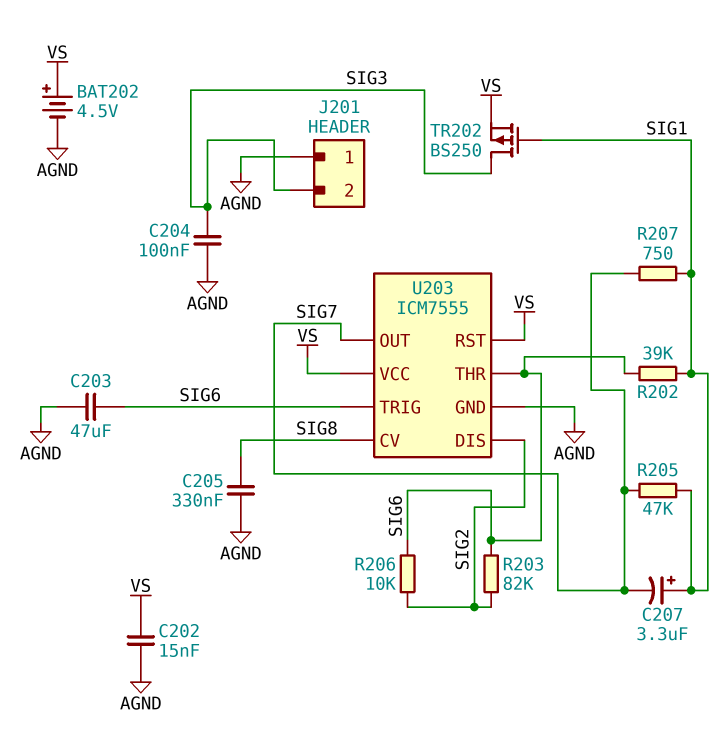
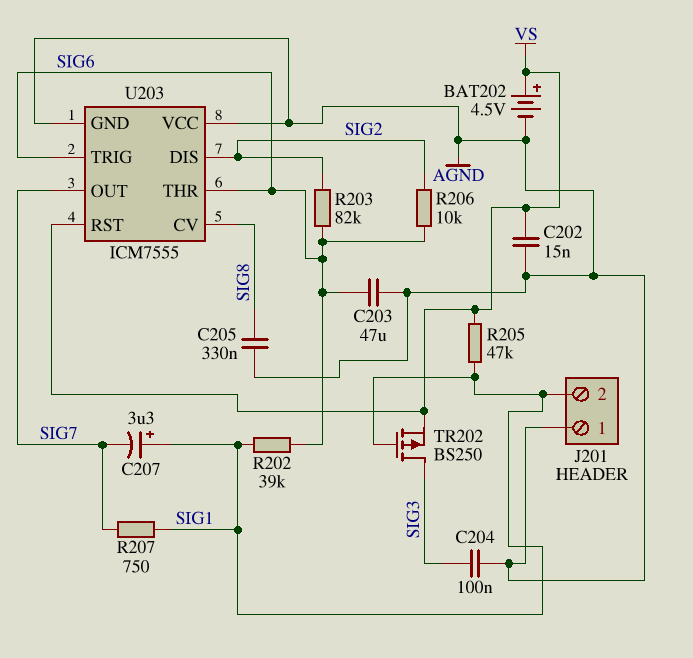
J201 pin 2: SIG3 -> SIG1
R205: 47k (SIG1, SIG7) -> 47k (SIG1, VS)
U203 pin VCC: VS -> AGND

